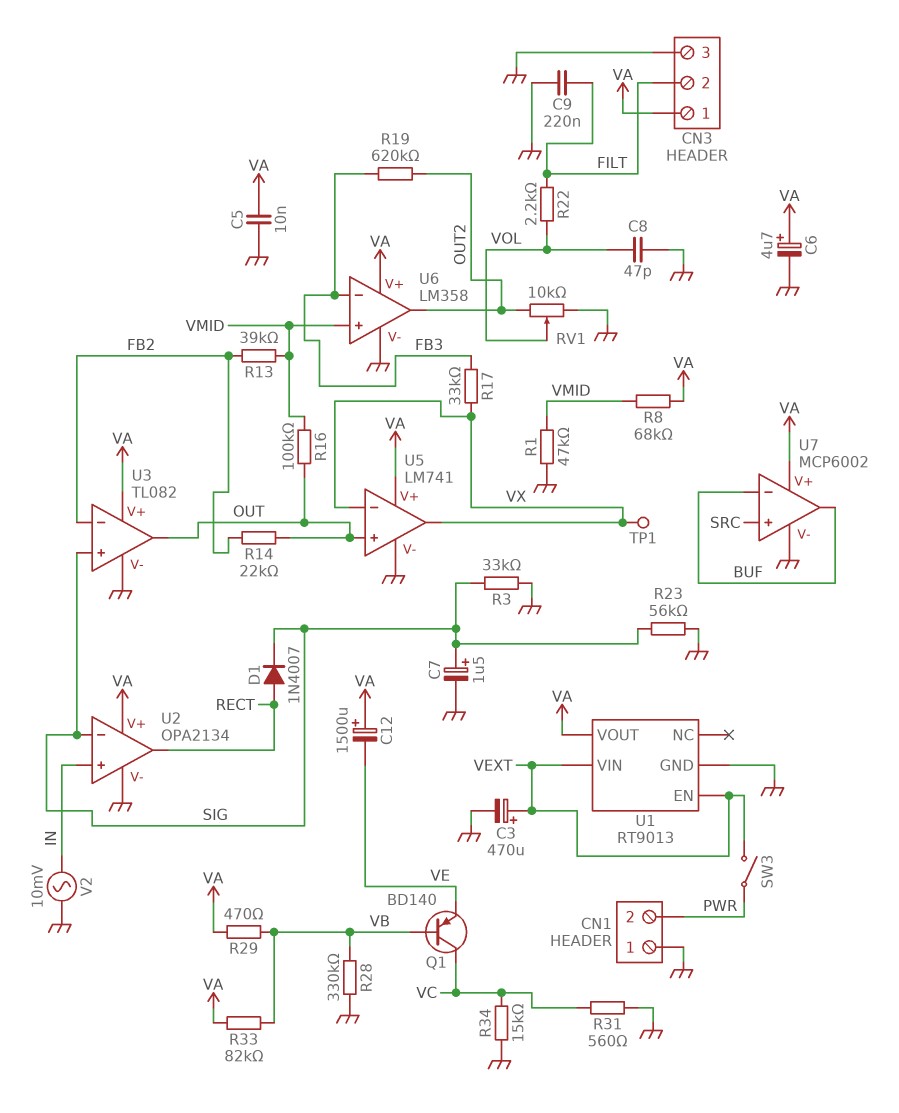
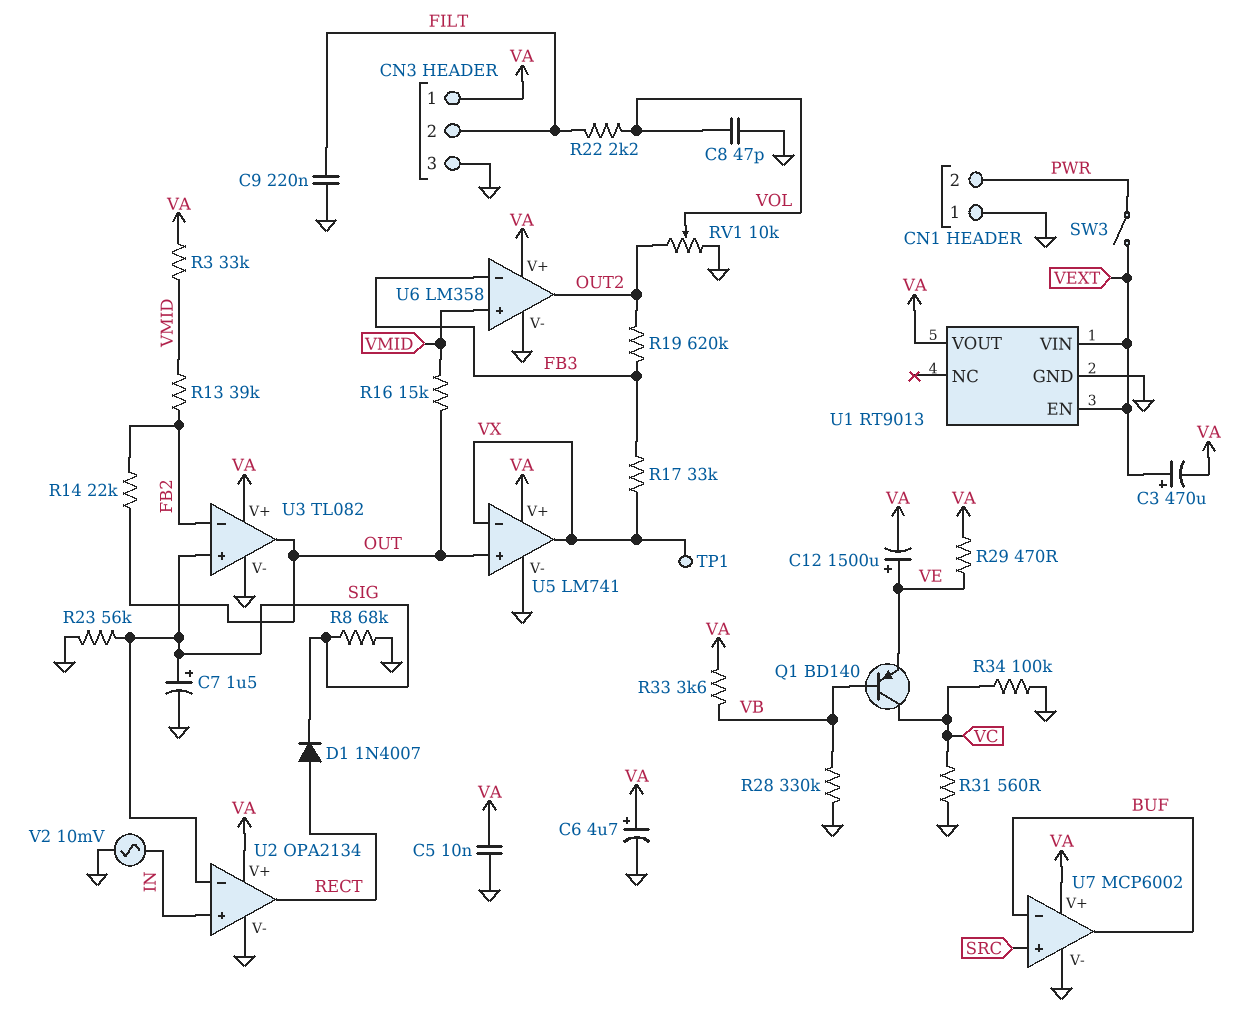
C3: 470uF (plus VEXT, minus GND) -> 470uF (plus VEXT, minus VA)
C12: 1500uF (plus VA, minus VE) -> 1500uF (plus VE, minus VA)
R1: 47k (GND, VMID) -> none
R3: 33k (GND, SIG) -> 33k (VA, VMID)
R8: 68k (VA, VMID) -> 68k (GND, SIG)
R16: 100k (OUT, VMID) -> 15k (OUT, VMID)
R29: 470 (VA, VB) -> 470 (VA, VE)
R33: 82k (VA, VB) -> 3.6k (VA, VB)
R34: 15k (GND, VC) -> 100k (GND, VC)

